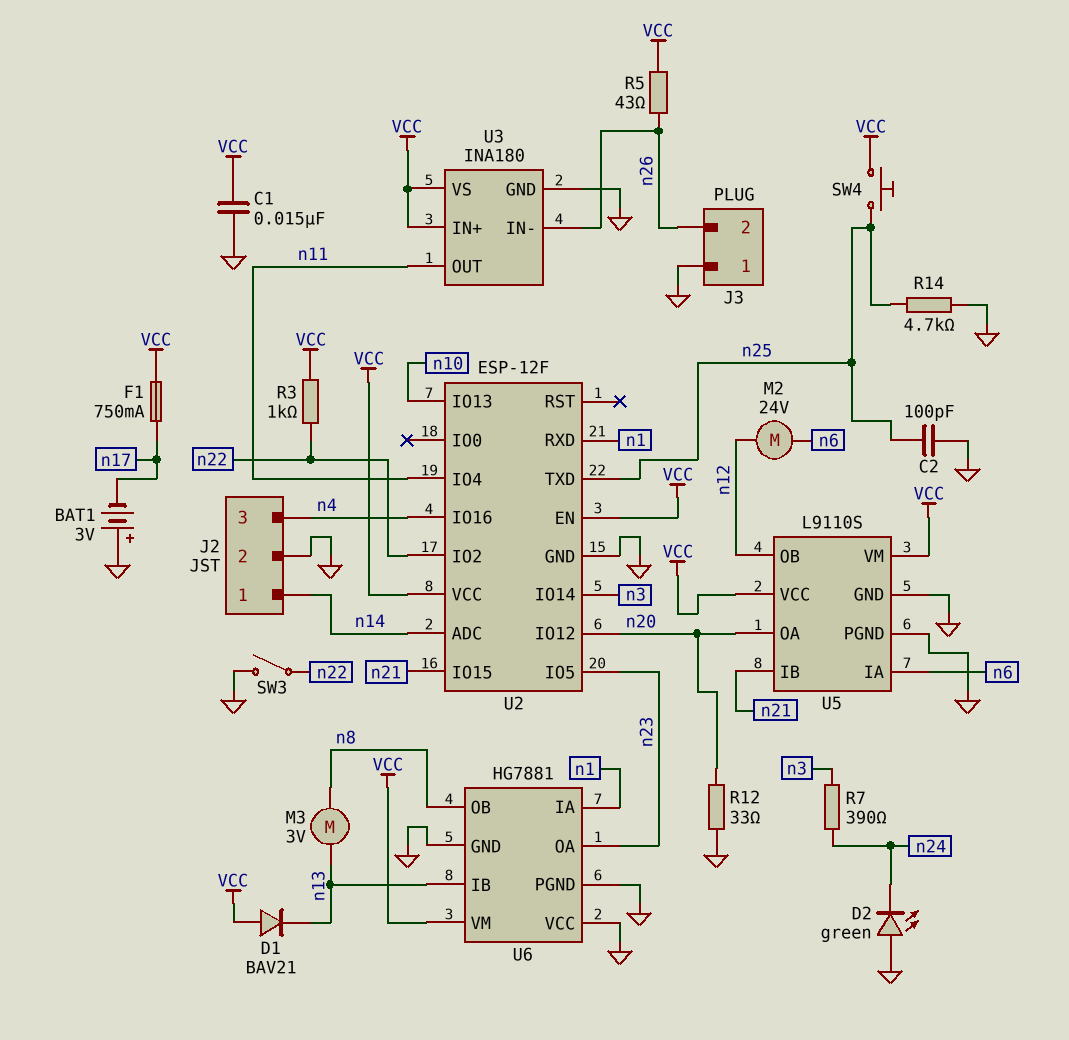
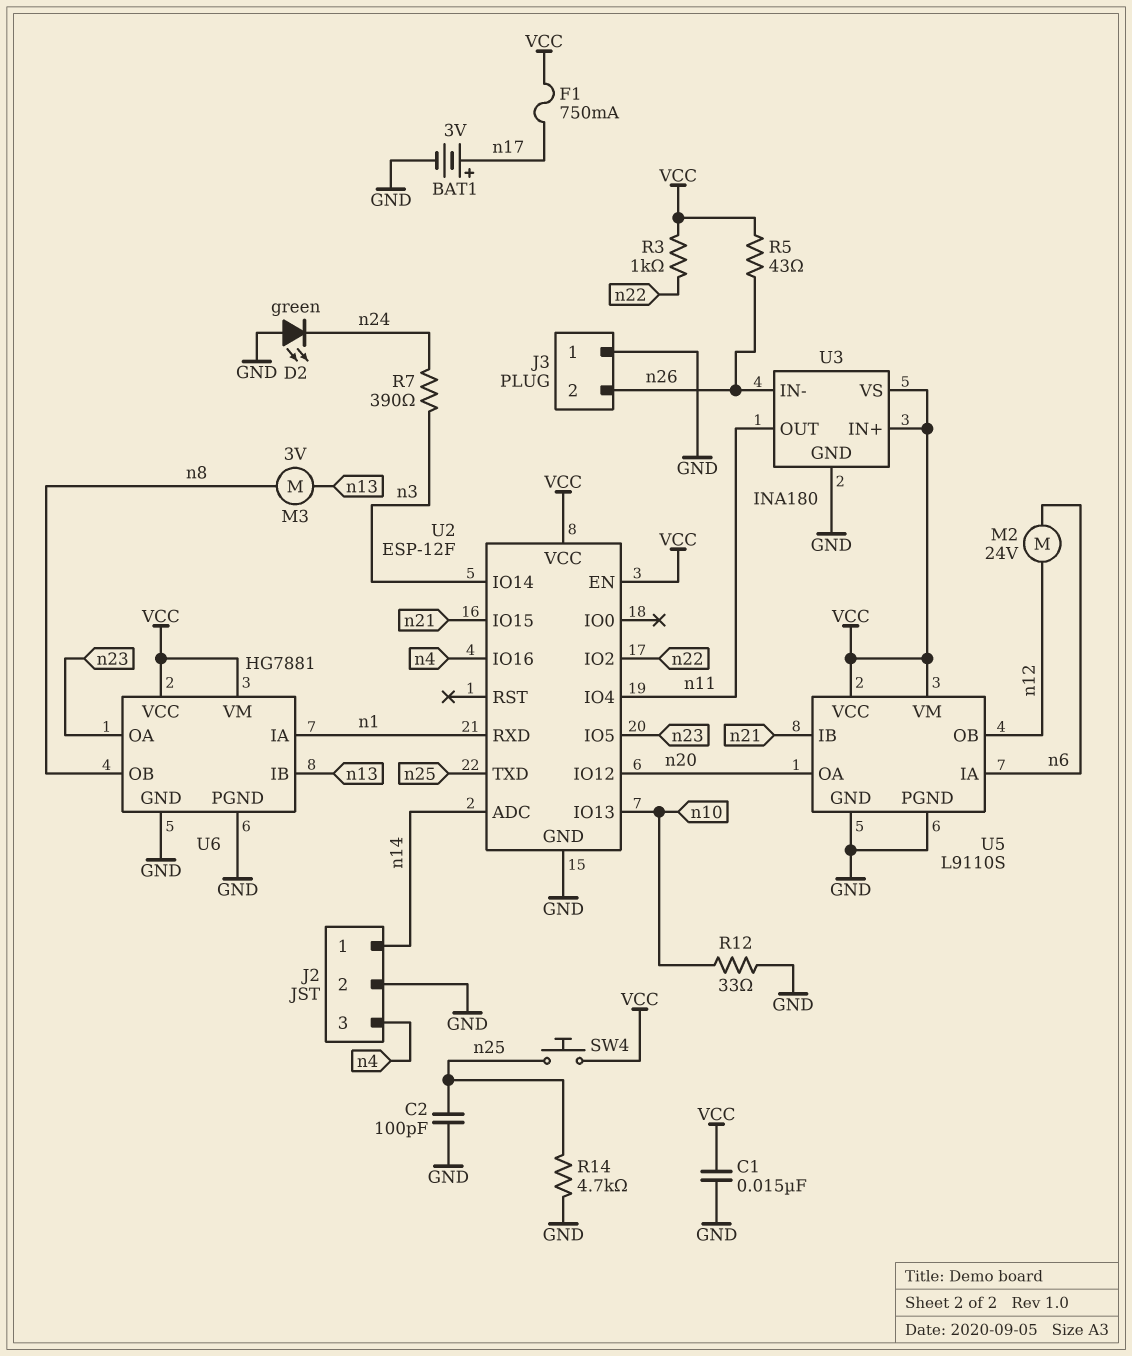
BAT1: 3V (plus GND, minus n17) -> 3V (plus n17, minus GND)
D1: diode BAV21 (A VCC, K n13) -> none
R12: 33 (GND, n20) -> 33 (GND, n10)
SW3: switch (GND, n22) -> none
U6 pin VCC: GND -> VCC

